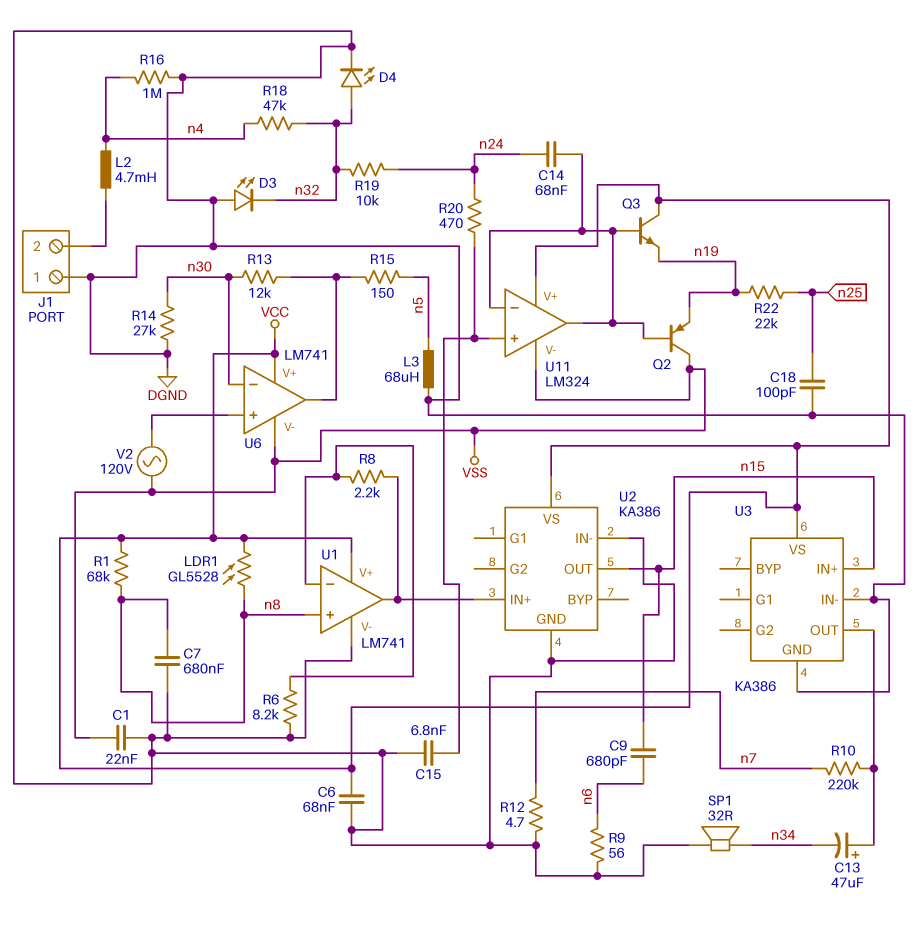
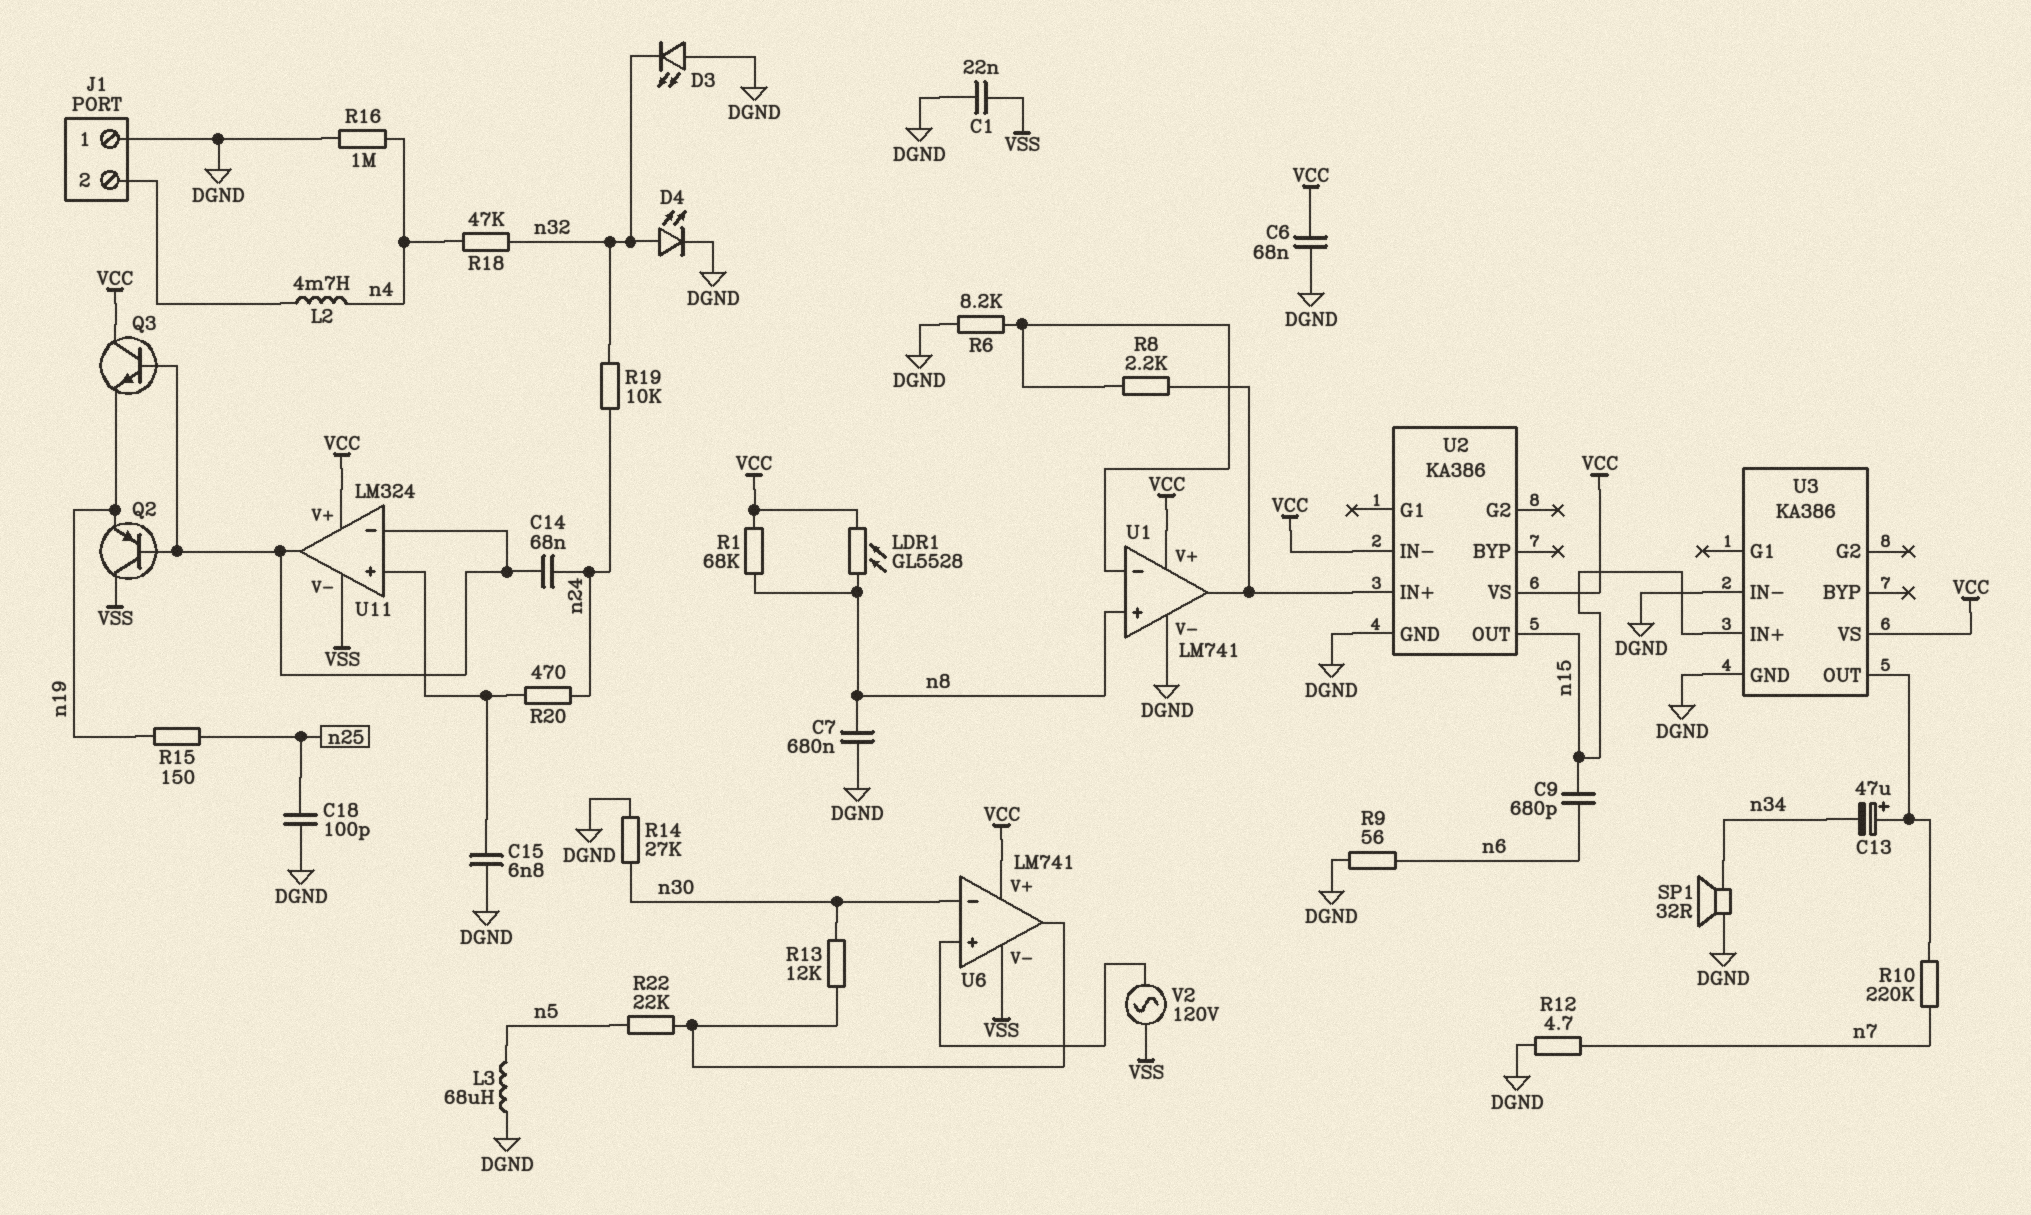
R15: 150 (U6/out, n5) -> 150 (n19, n25)
R22: 22k (n19, n25) -> 22k (U6/out, n5)
U2 pin IN-: DGND -> VCC

